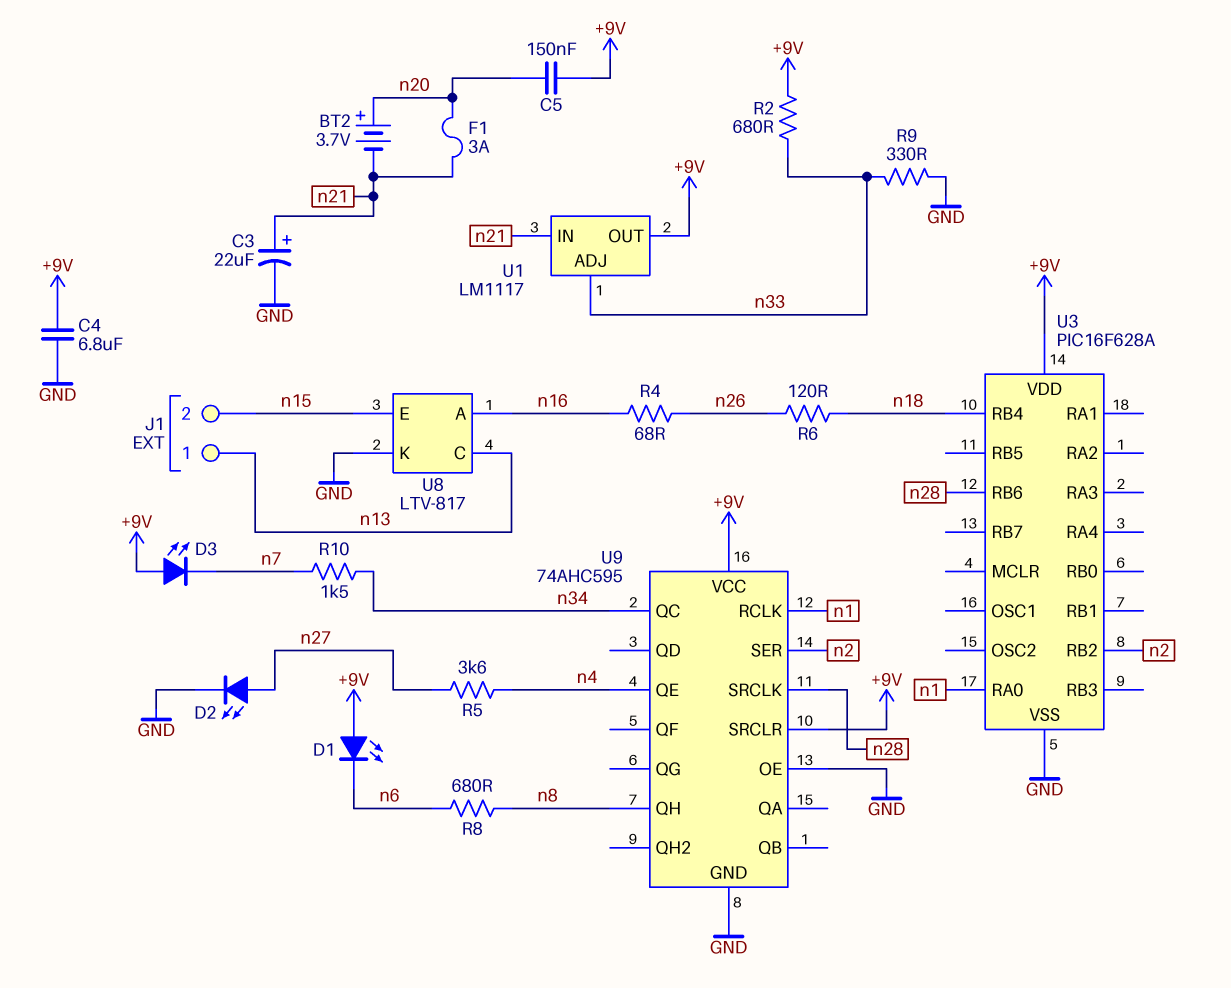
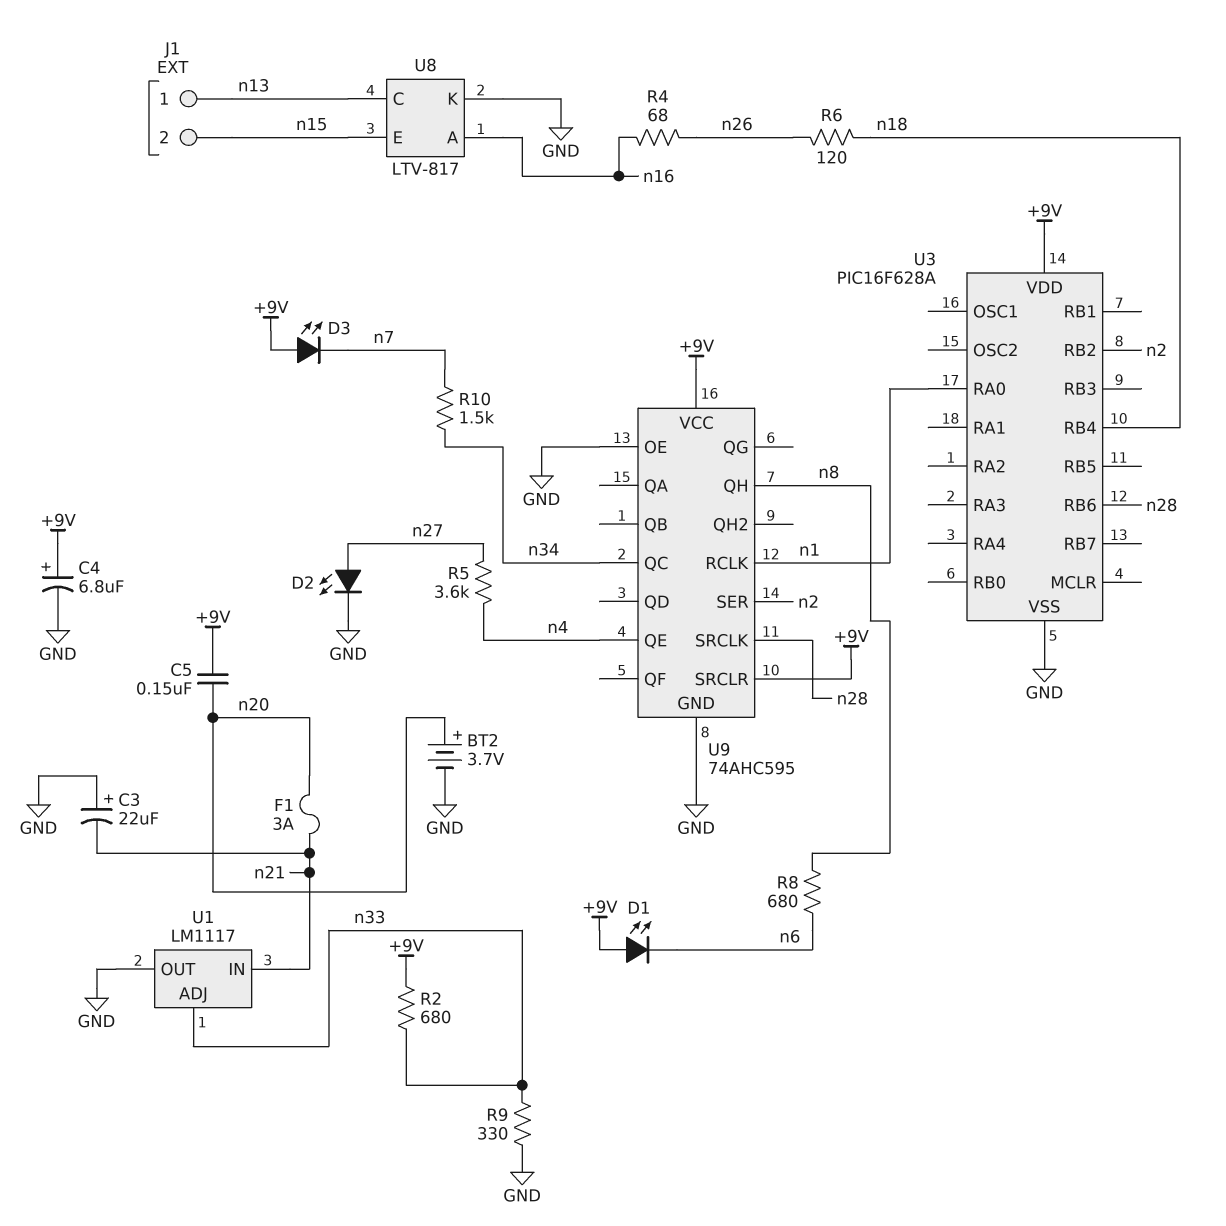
BT2: 3.7V (plus n20, minus n21) -> 3.7V (plus n20, minus GND)
C3: 22uF (plus n21, minus GND) -> 22uF (plus GND, minus n21)
C4: 6.8uF (+9V, GND) -> 6.8uF (plus +9V, minus GND)
U1 pin OUT: +9V -> GND

